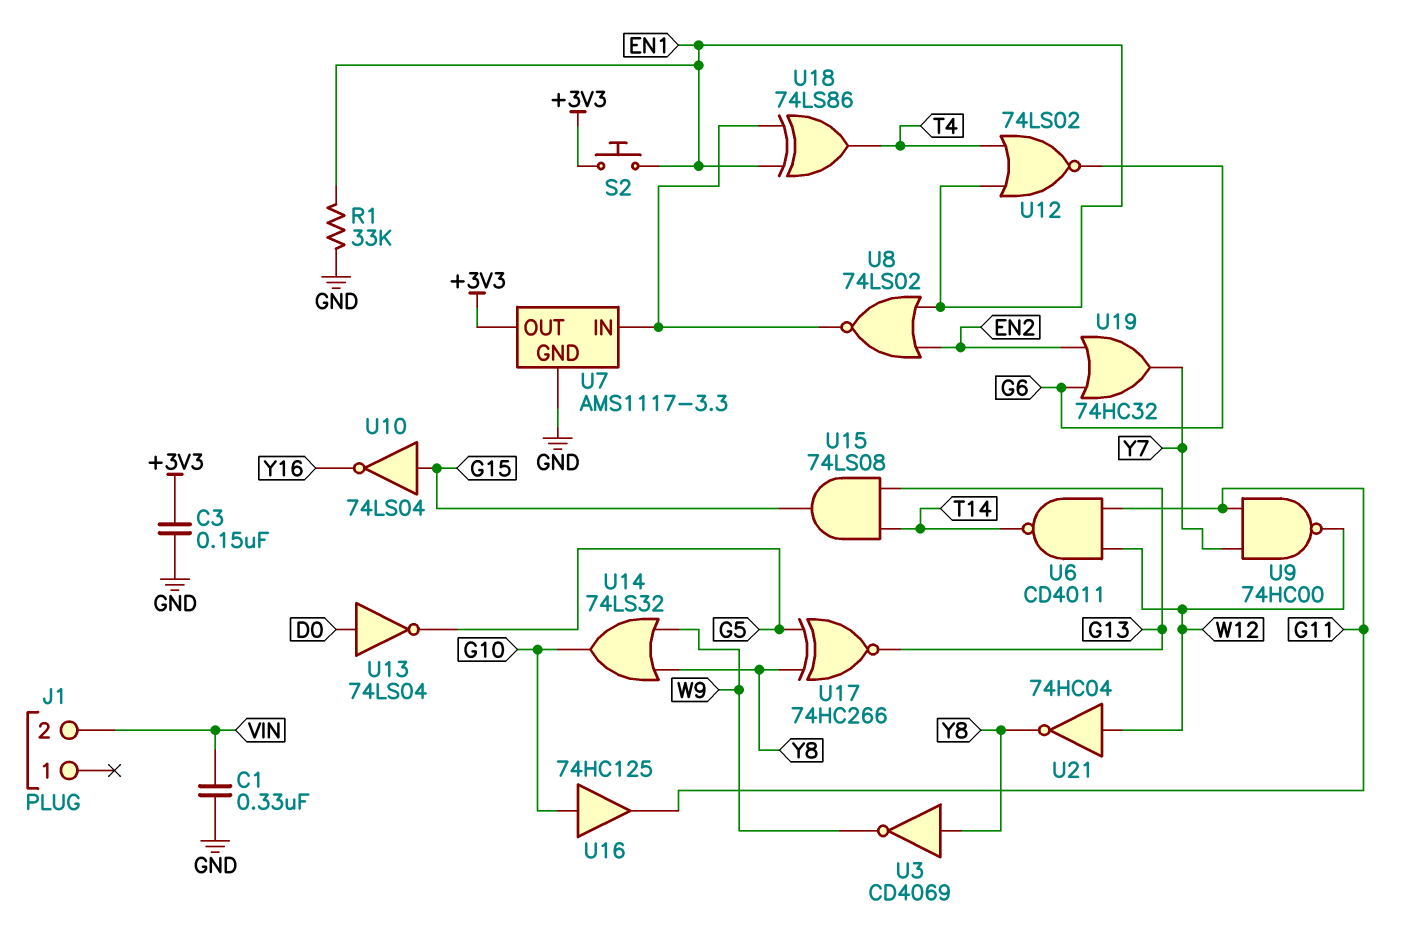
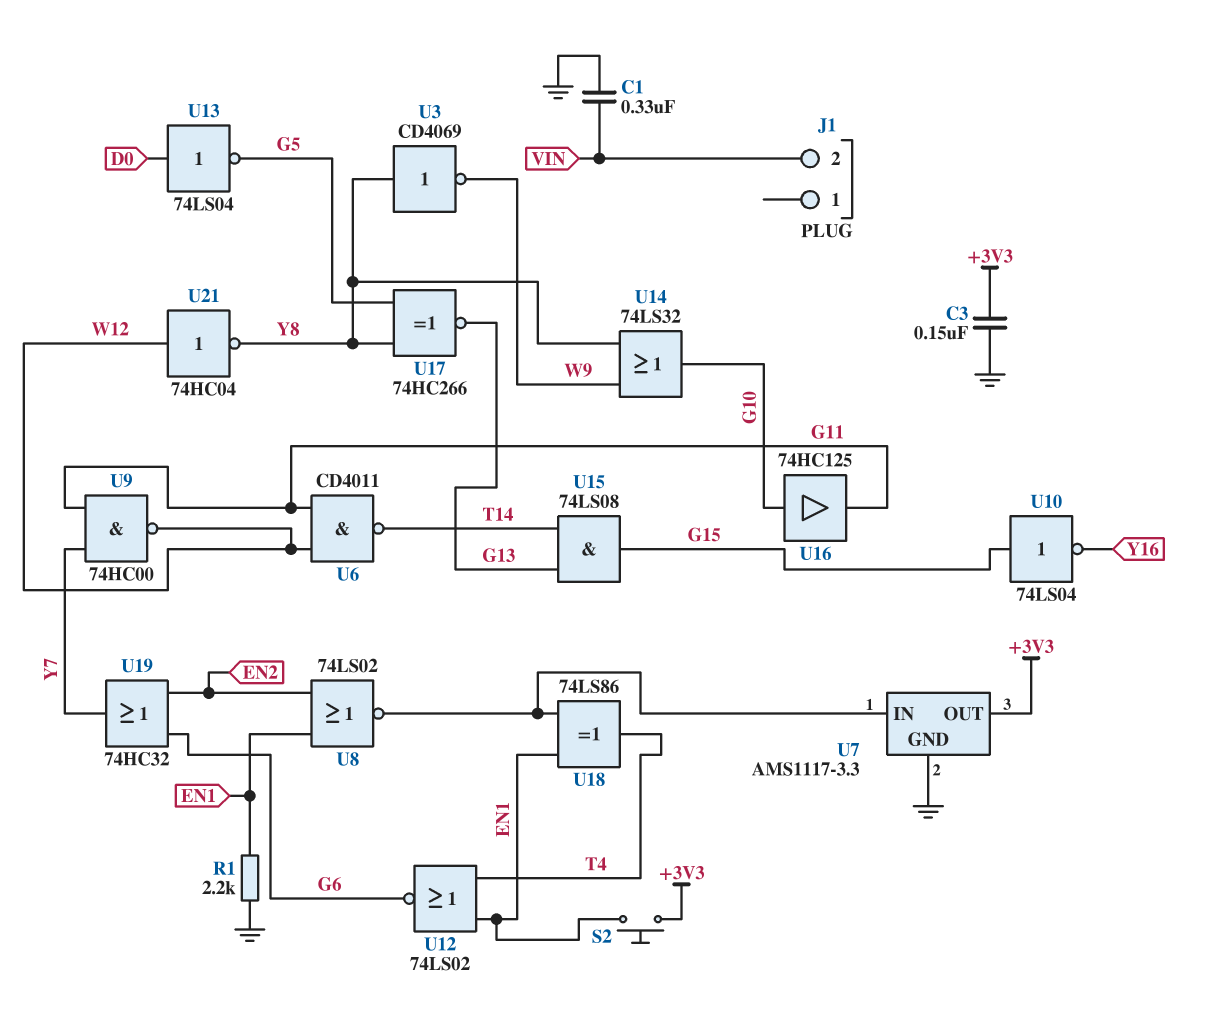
R1: 33k (EN1, GND) -> 2.2k (EN1, GND)

